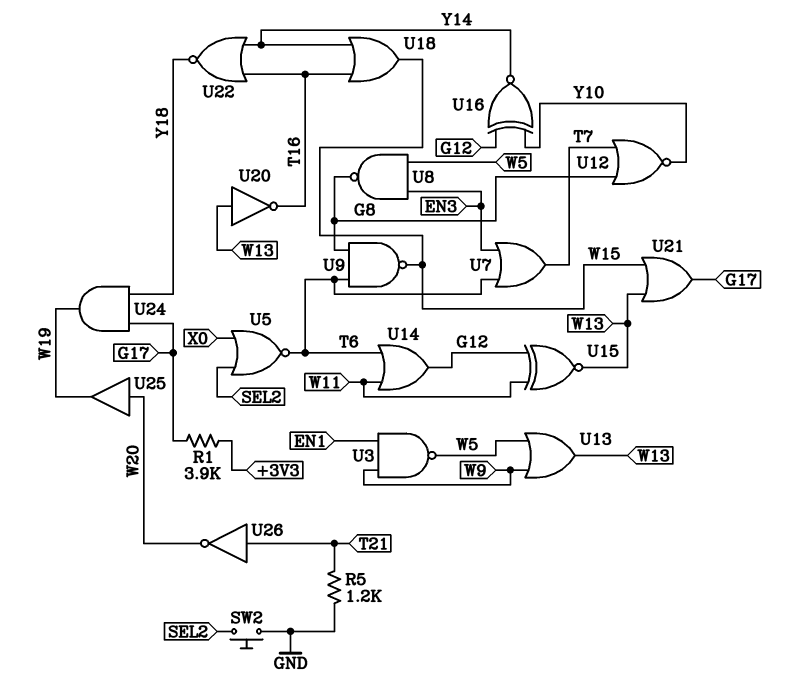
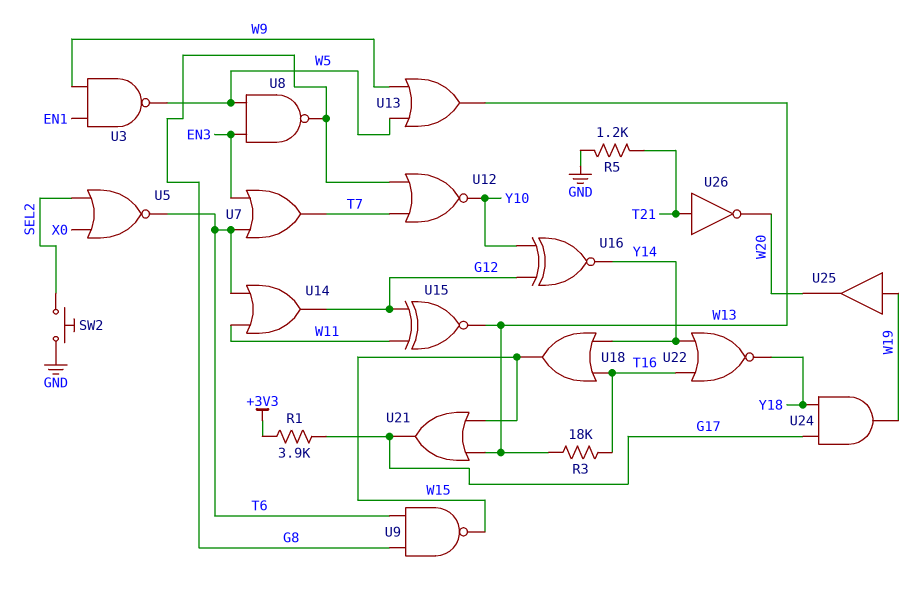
R3: none -> 18k (T16, W13)
U20: NOT (in W13, out T16) -> none
U25: buffer (in W20, out W19) -> buffer (in W19, out W20)

